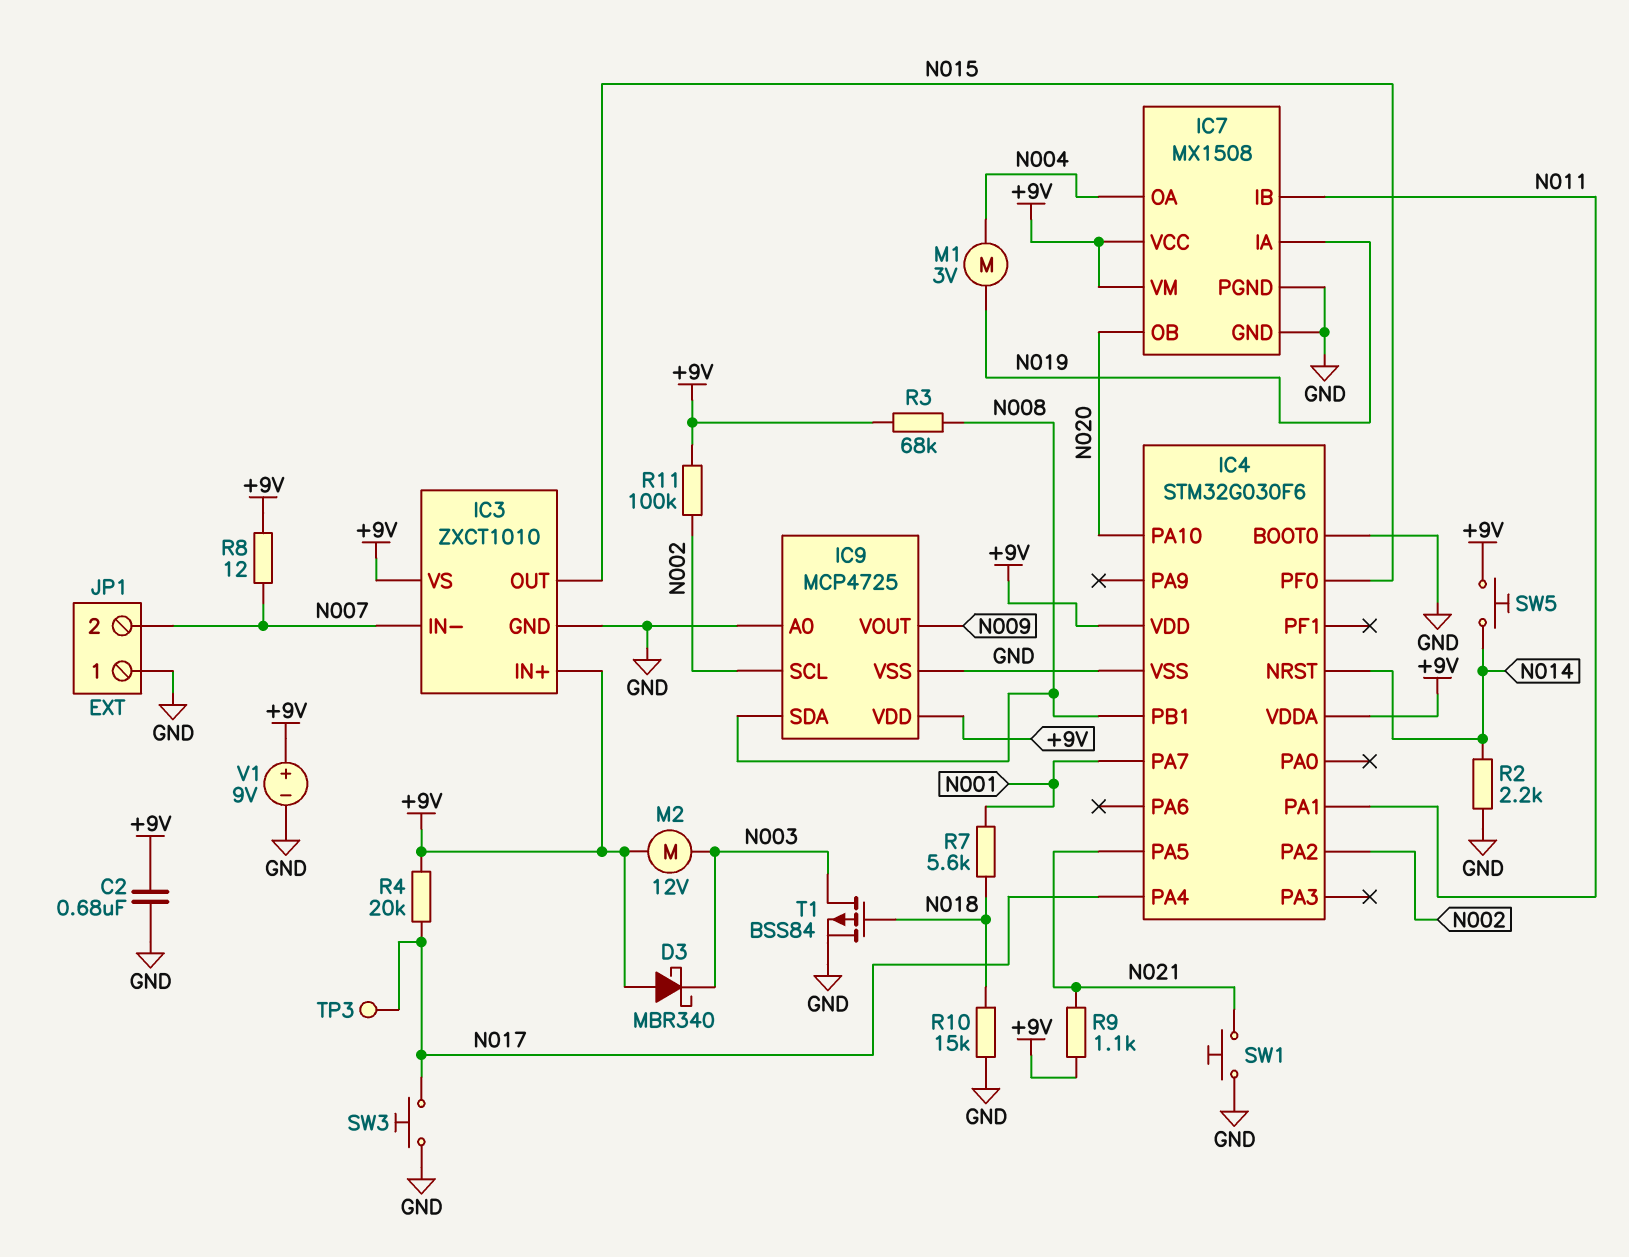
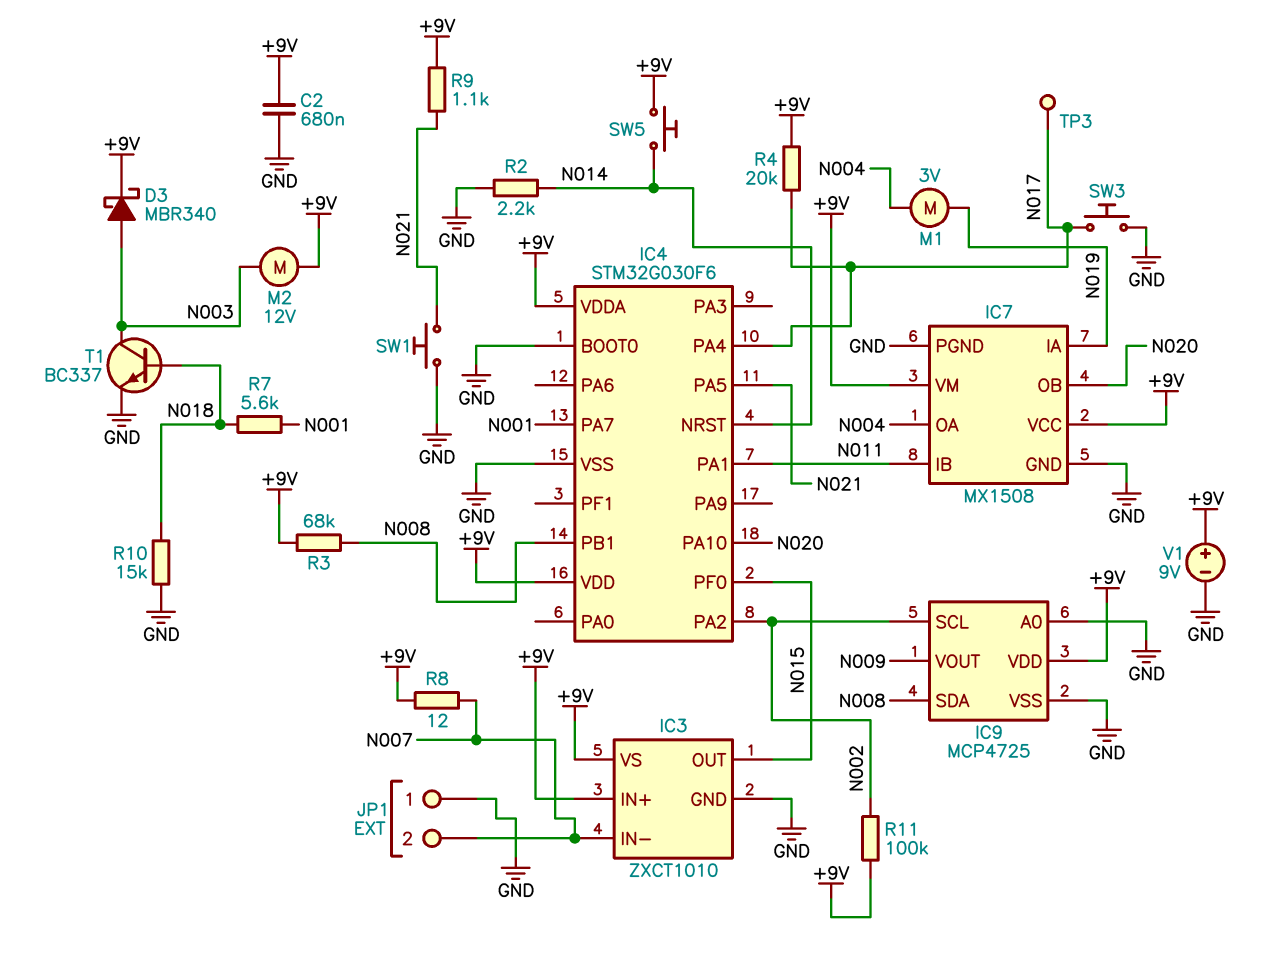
D3: schottky MBR340 (A +9V, K N003) -> schottky MBR340 (A N003, K +9V)
T1: PMOS BSS84 (G N018, D N003, S GND) -> NPN BC337 (B N018, C N003, E GND)

